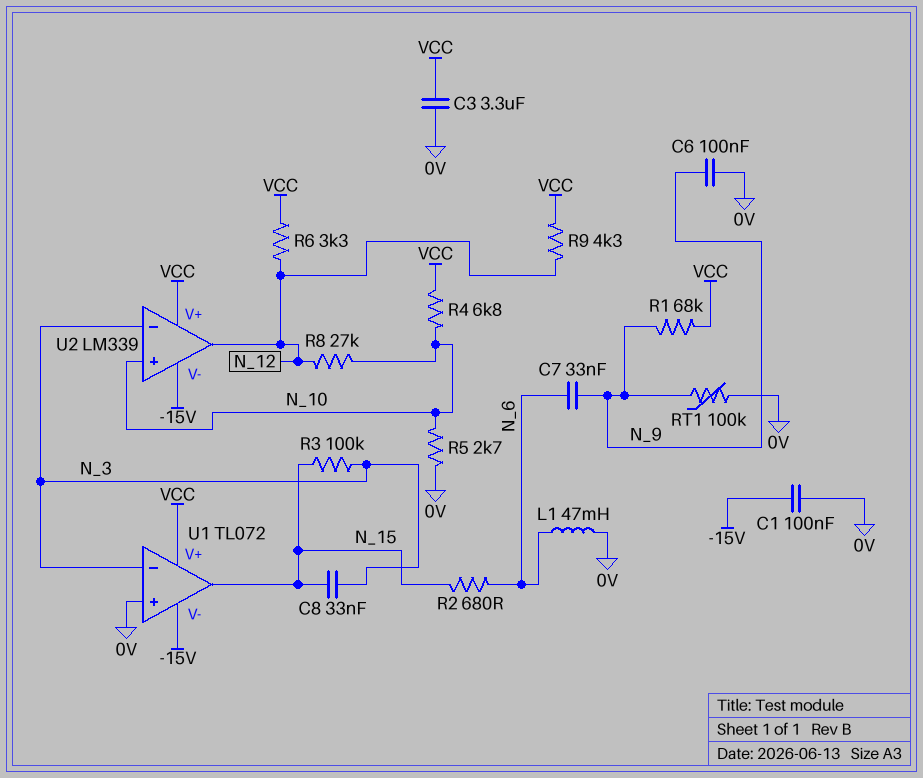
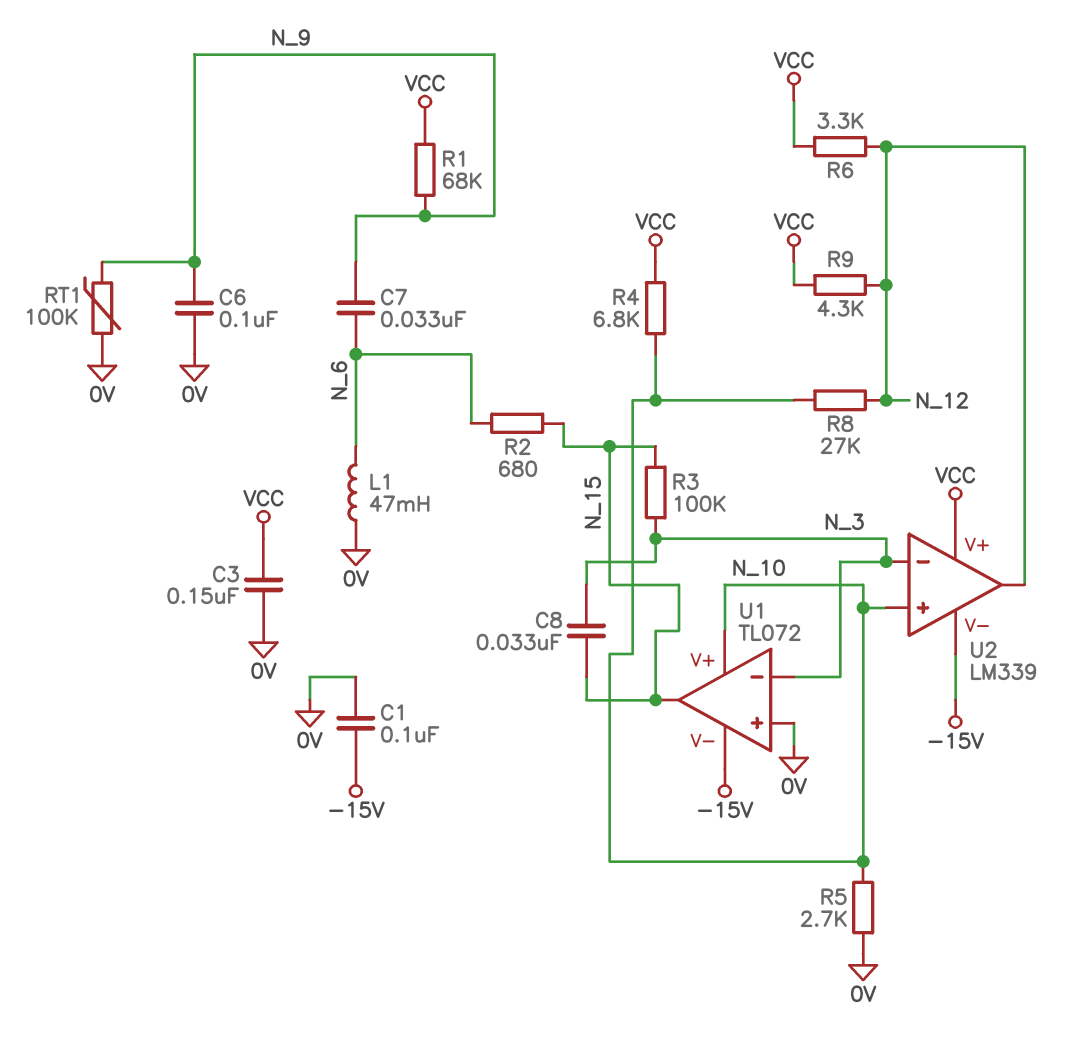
C3: 3.3uF (0V, VCC) -> 150nF (0V, VCC)
U1 pin V+: VCC -> N_10

